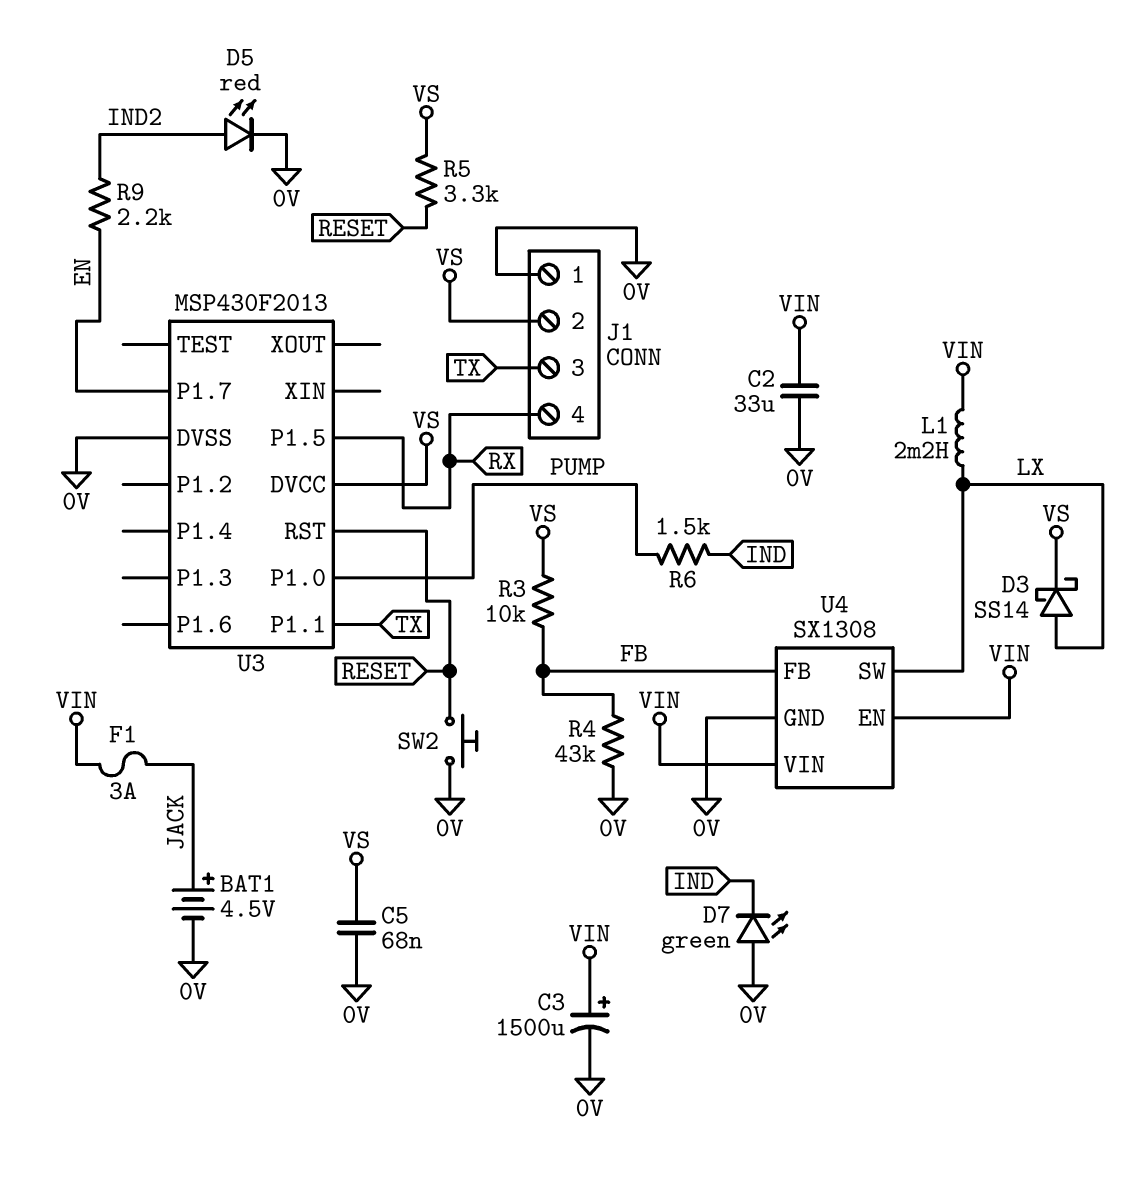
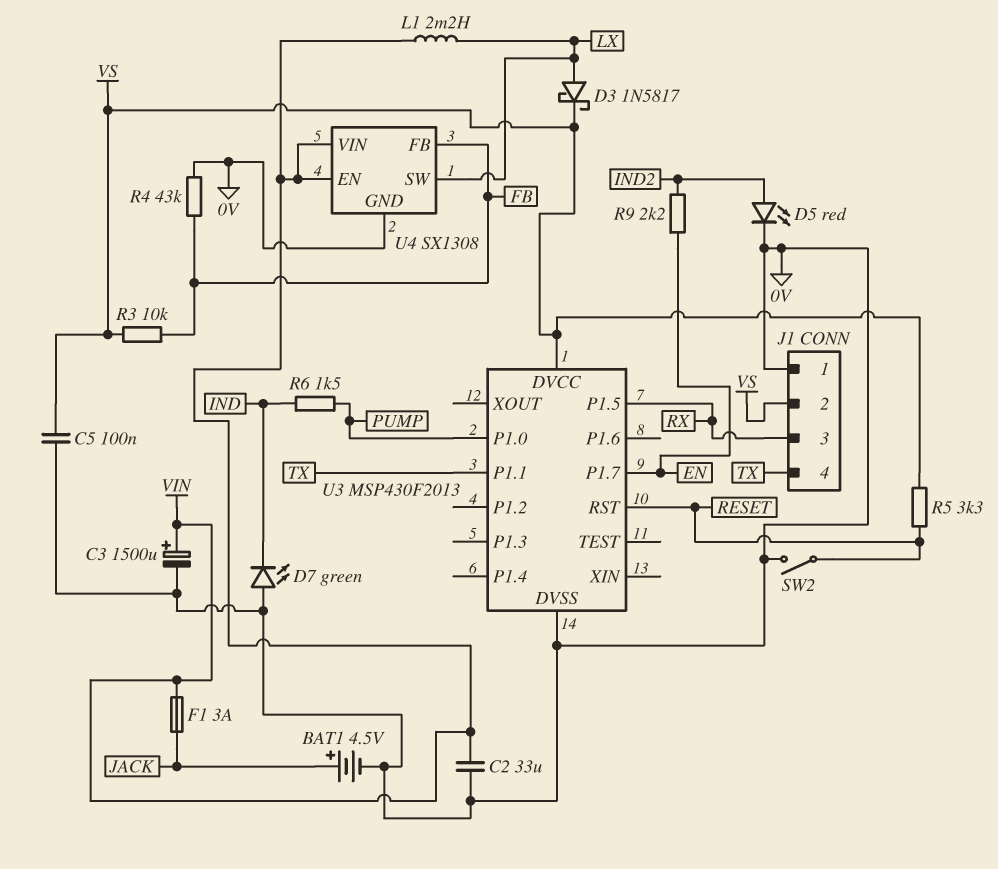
C5: 68nF (0V, VS) -> 100nF (0V, VS)
D3: schottky SS14 (A LX, K VS) -> schottky 1N5817 (A LX, K VS)
J1 pin 3: TX -> RX
J1 pin 4: RX -> TX
SW2: button (0V, RESET) -> switch (0V, RESET)

